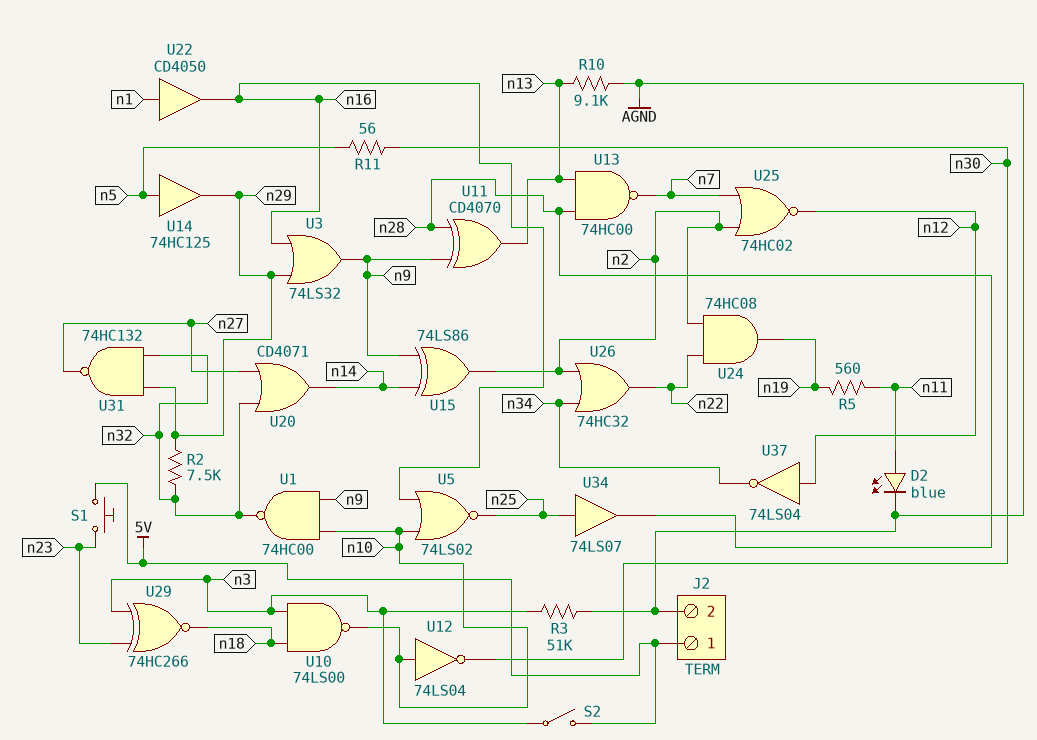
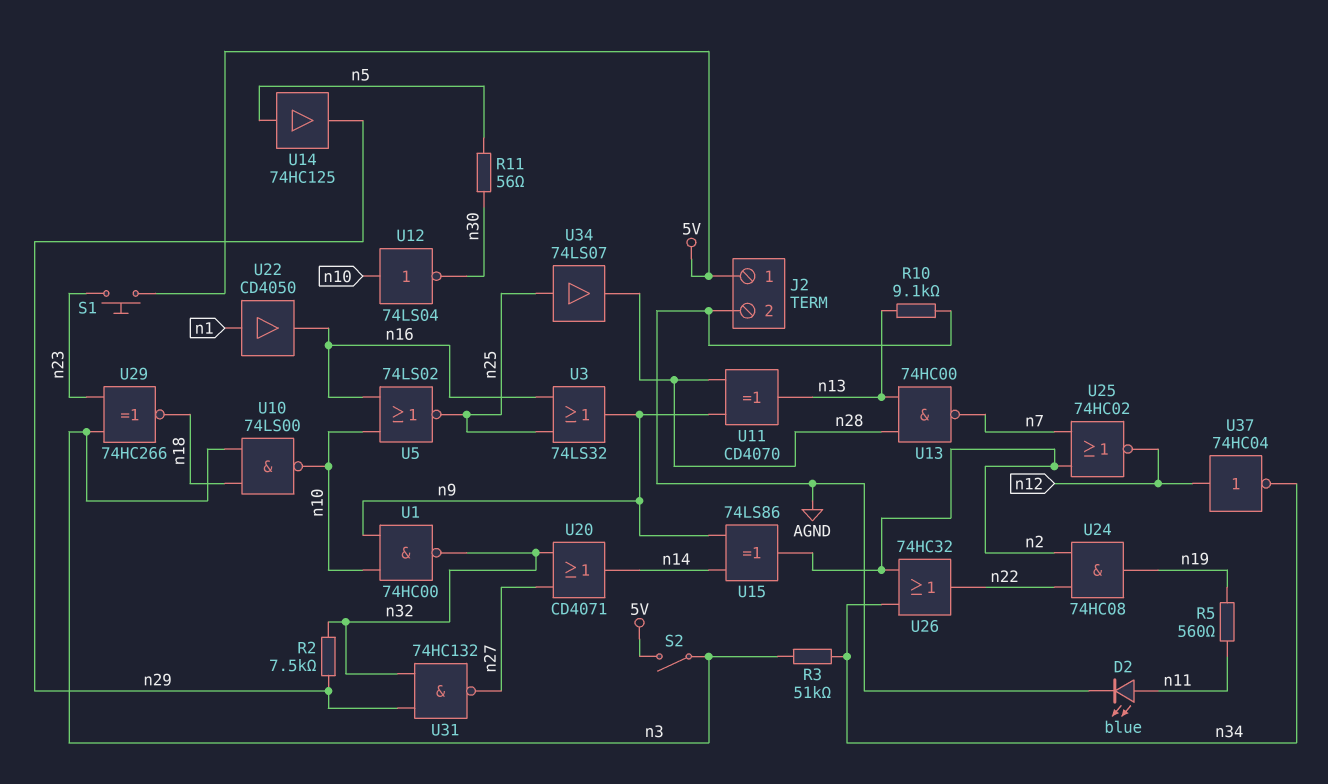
R3: 51k (AGND, n3) -> 51k (n3, n34)
U3: OR 74LS32 (in n16, in n29, out n9) -> OR 74LS32 (in n16, in n25, out n9)
U37: NOT 74LS04 (in n12, out n34) -> NOT 74HC04 (in n12, out n34)

